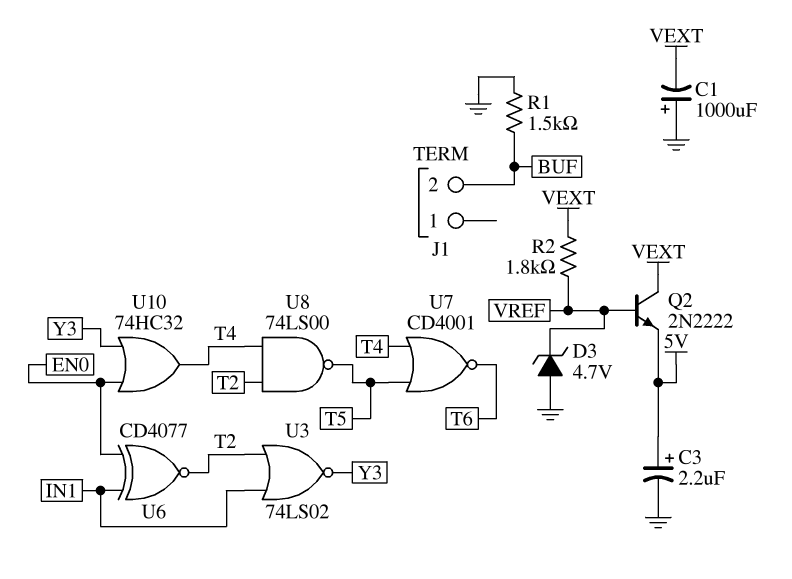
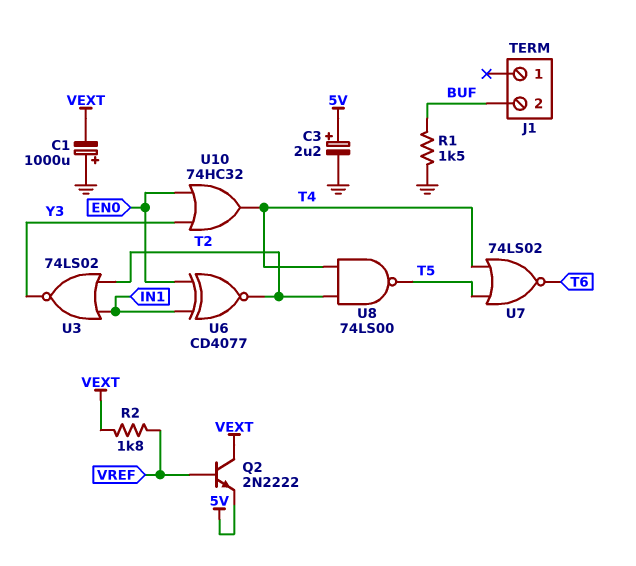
D3: zener 4.7V (A GND, K VREF) -> none
U7: NOR CD4001 (in T4, in T5, out T6) -> NOR 74LS02 (in T4, in T5, out T6)

